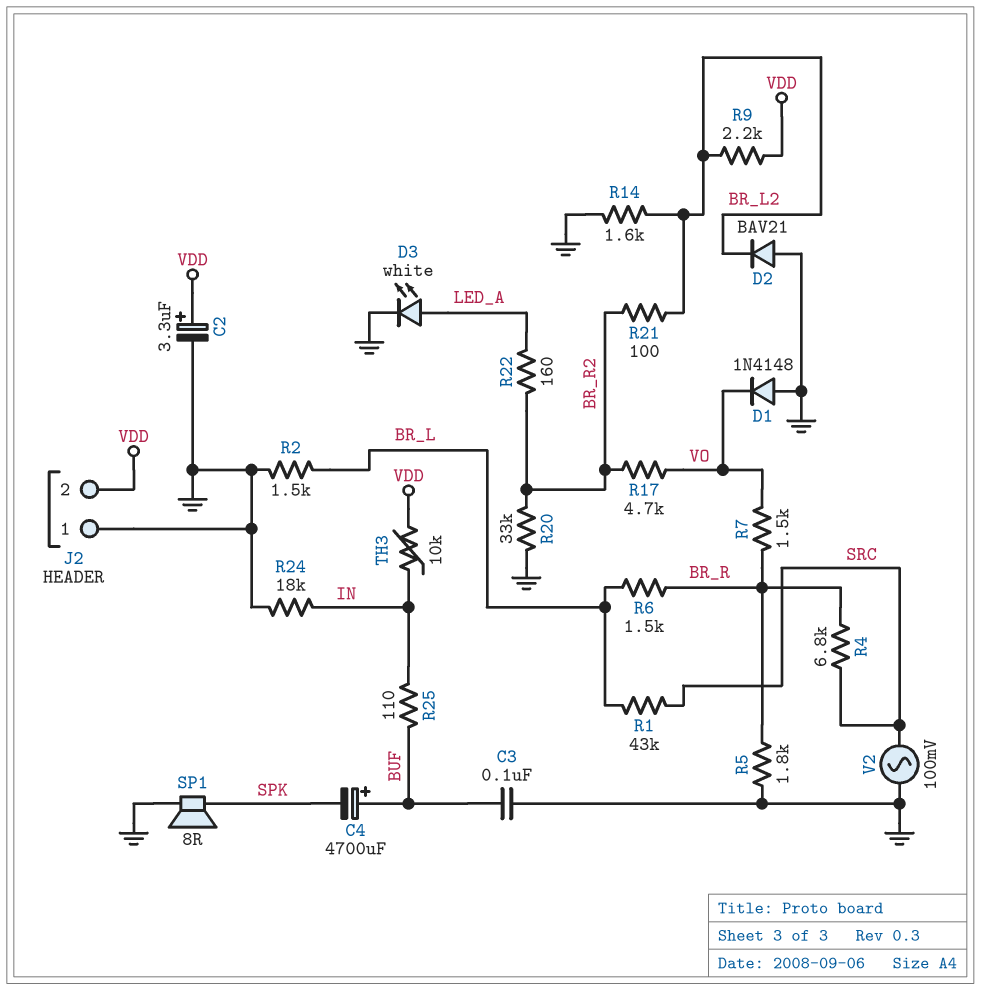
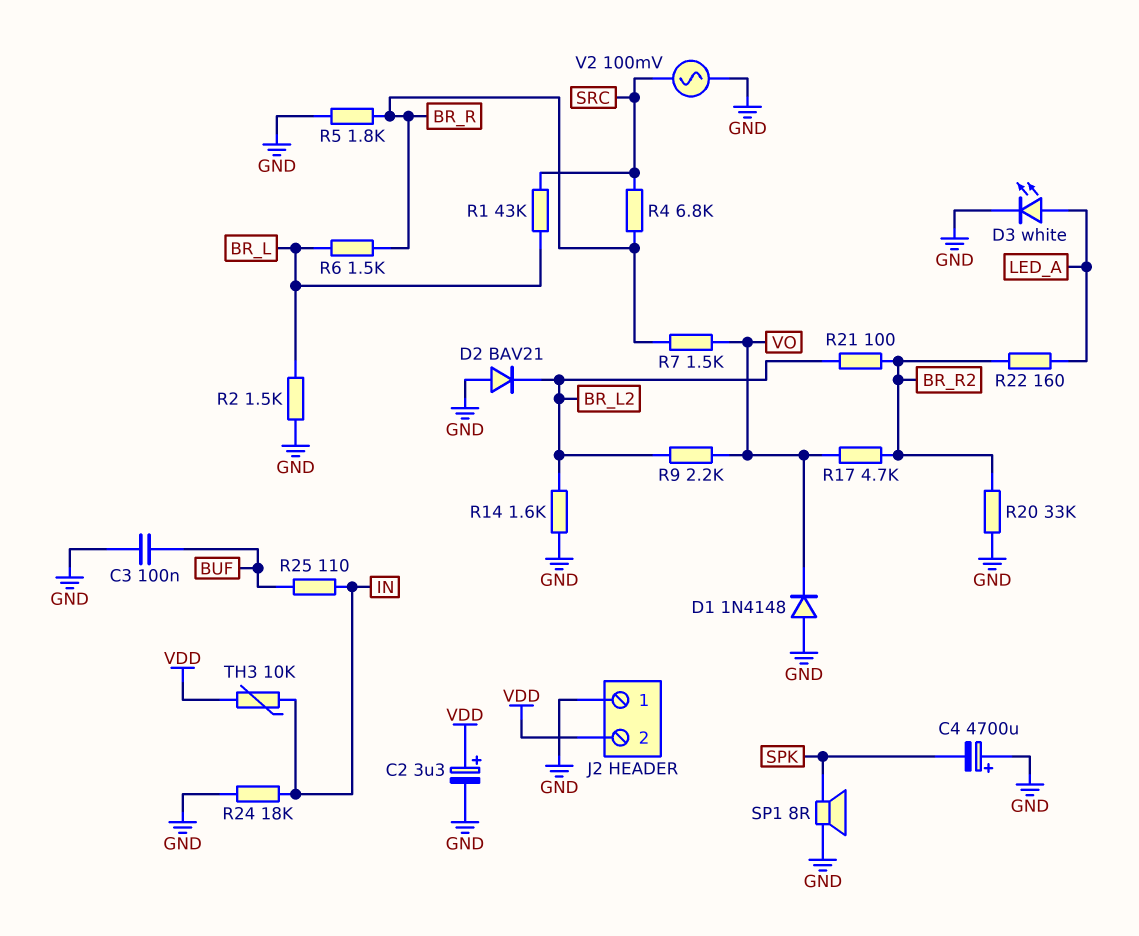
C4: 4700uF (plus BUF, minus SPK) -> 4700uF (plus GND, minus SPK)
R9: 2.2k (BR_L2, VDD) -> 2.2k (BR_L2, VO)

